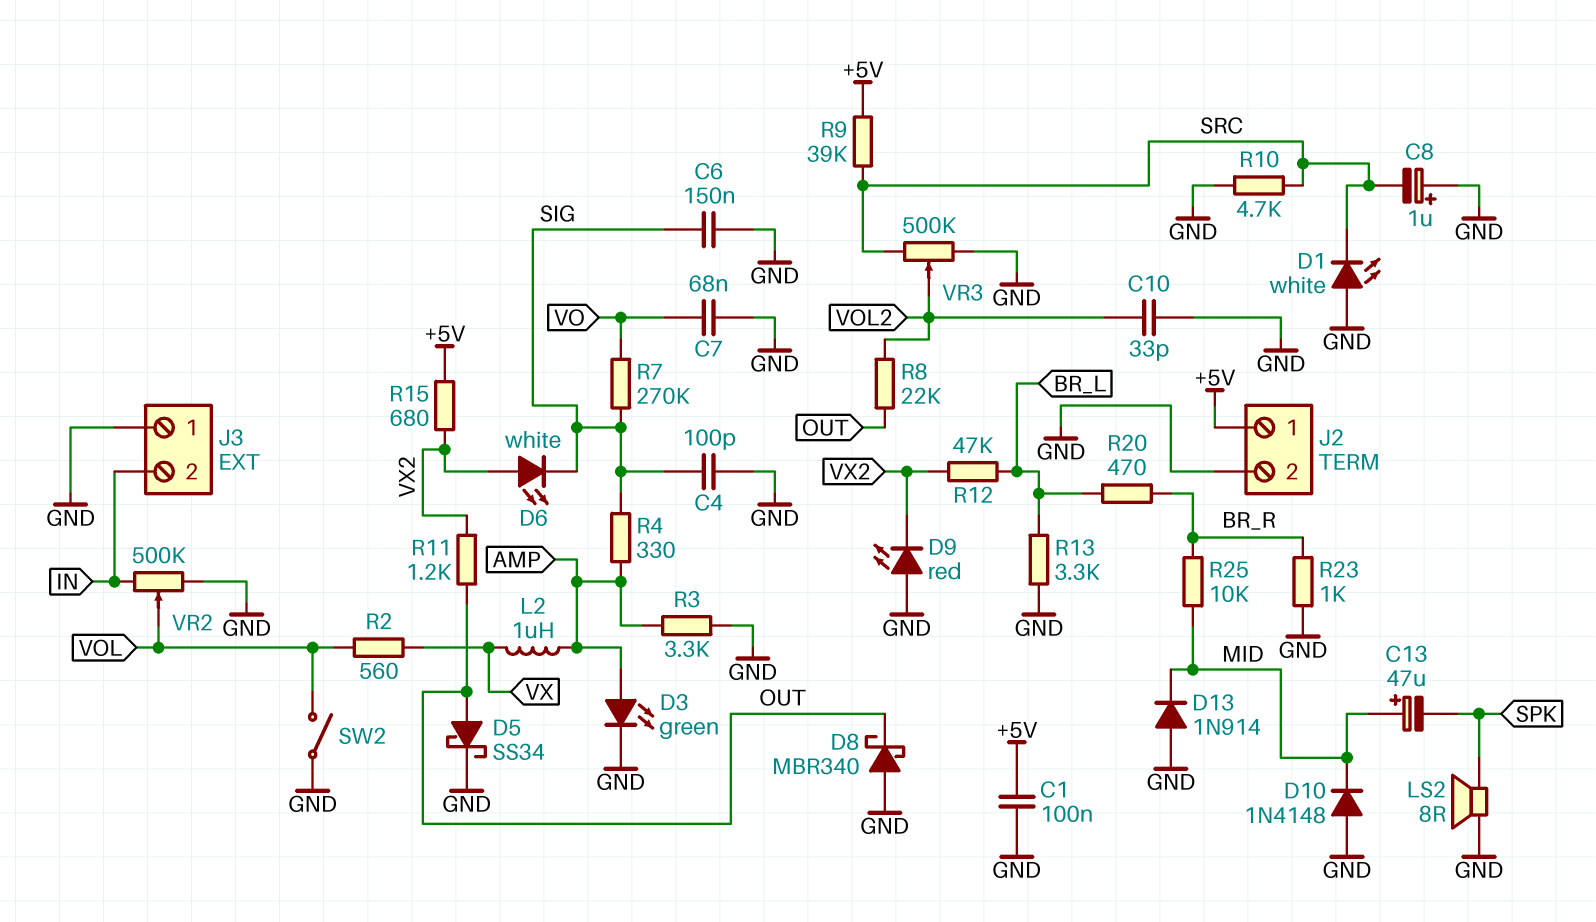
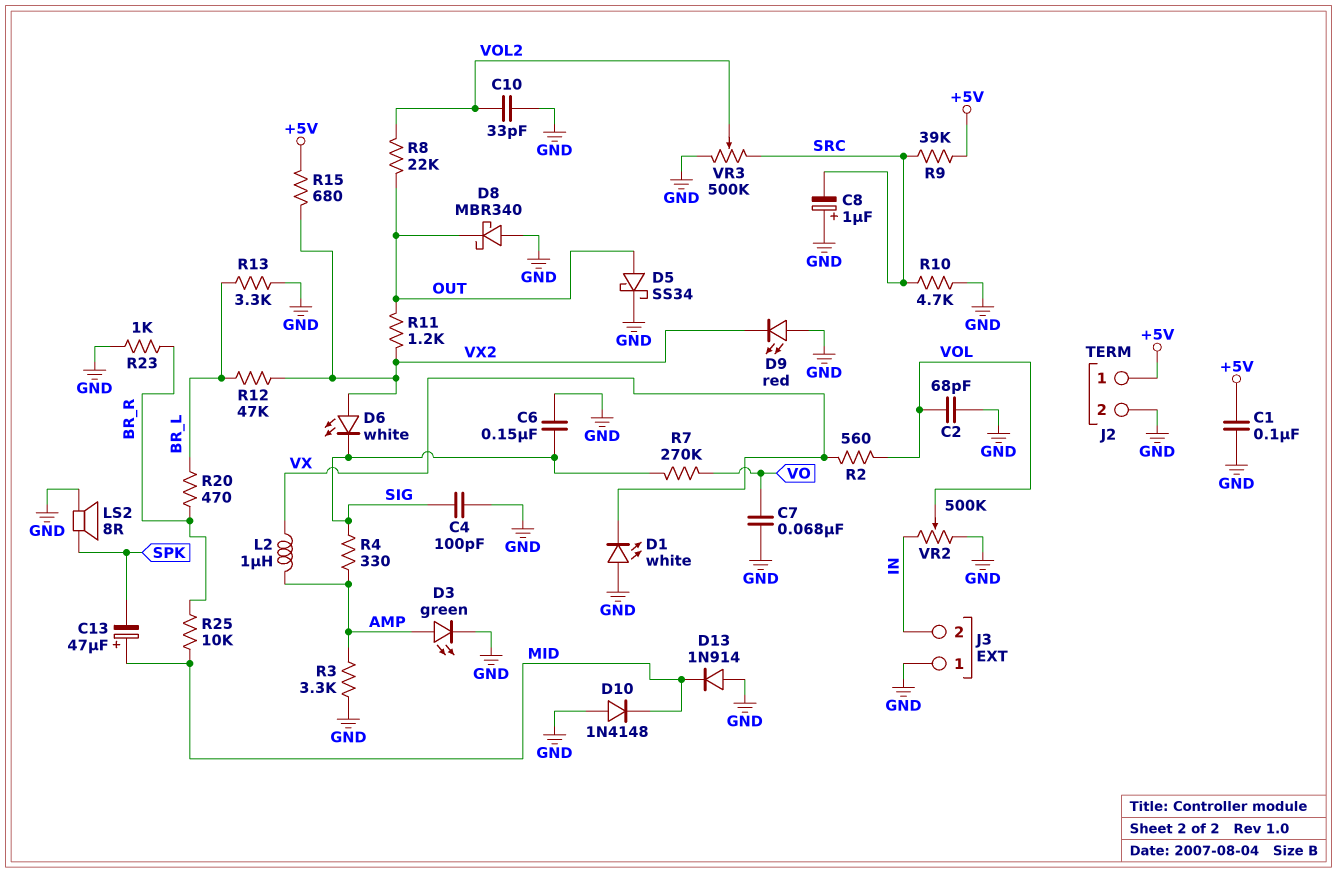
C2: none -> 68pF (GND, VOL)
D1: LED white (A GND, K SRC) -> LED white (A GND, K VX)
SW2: switch (GND, VOL) -> none

